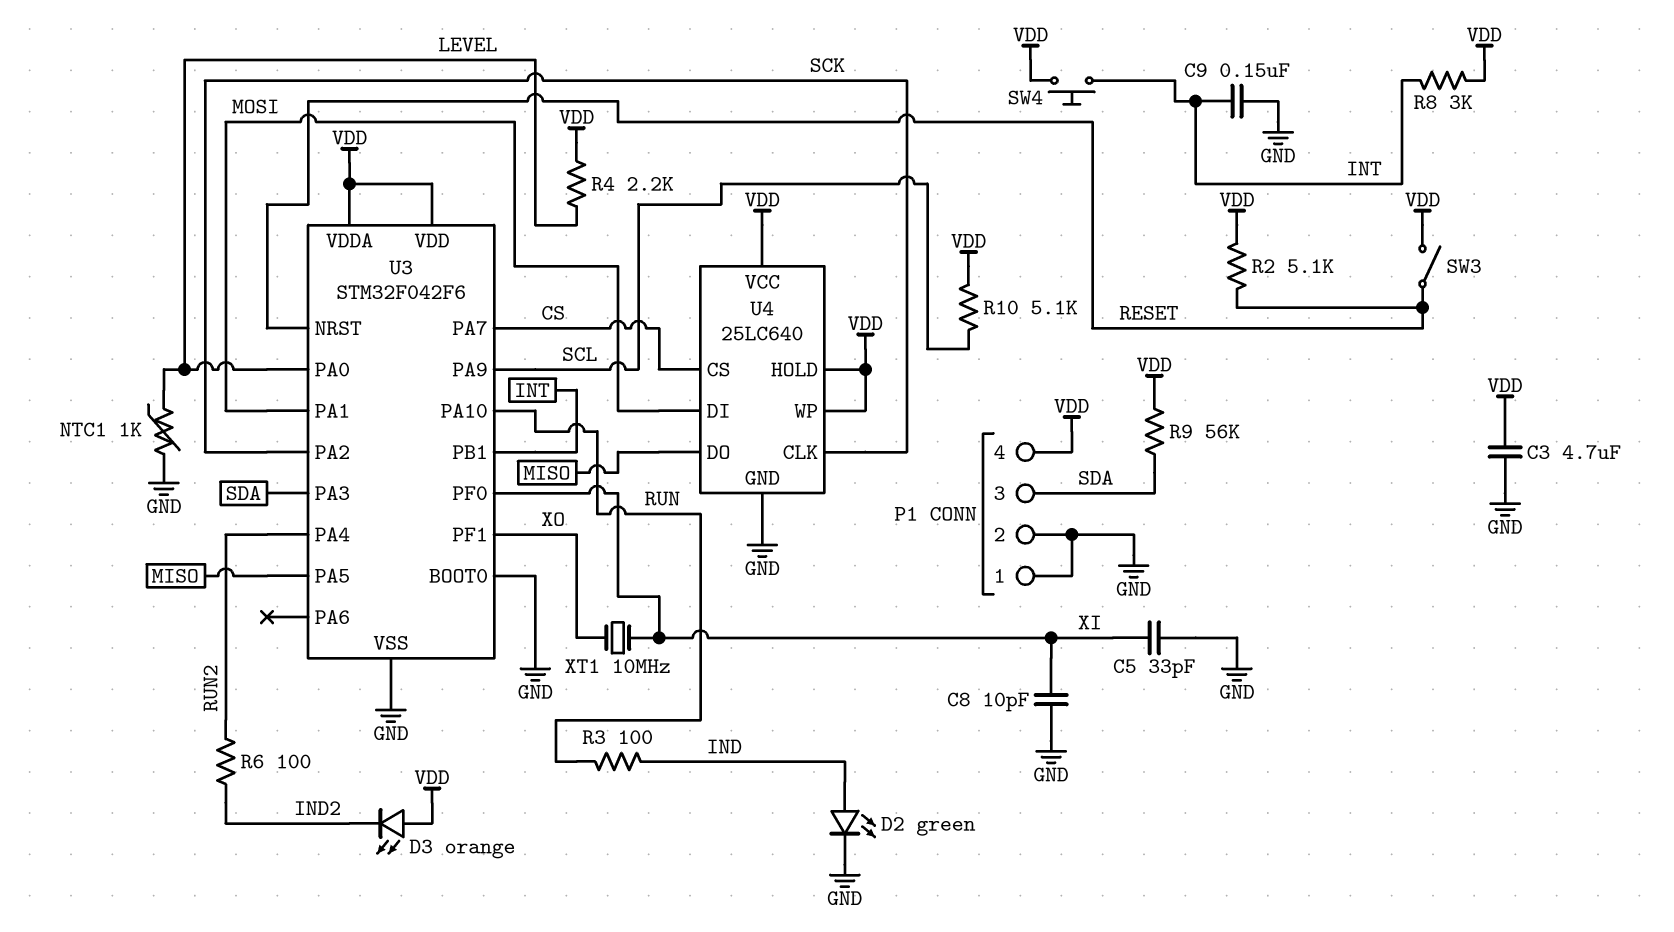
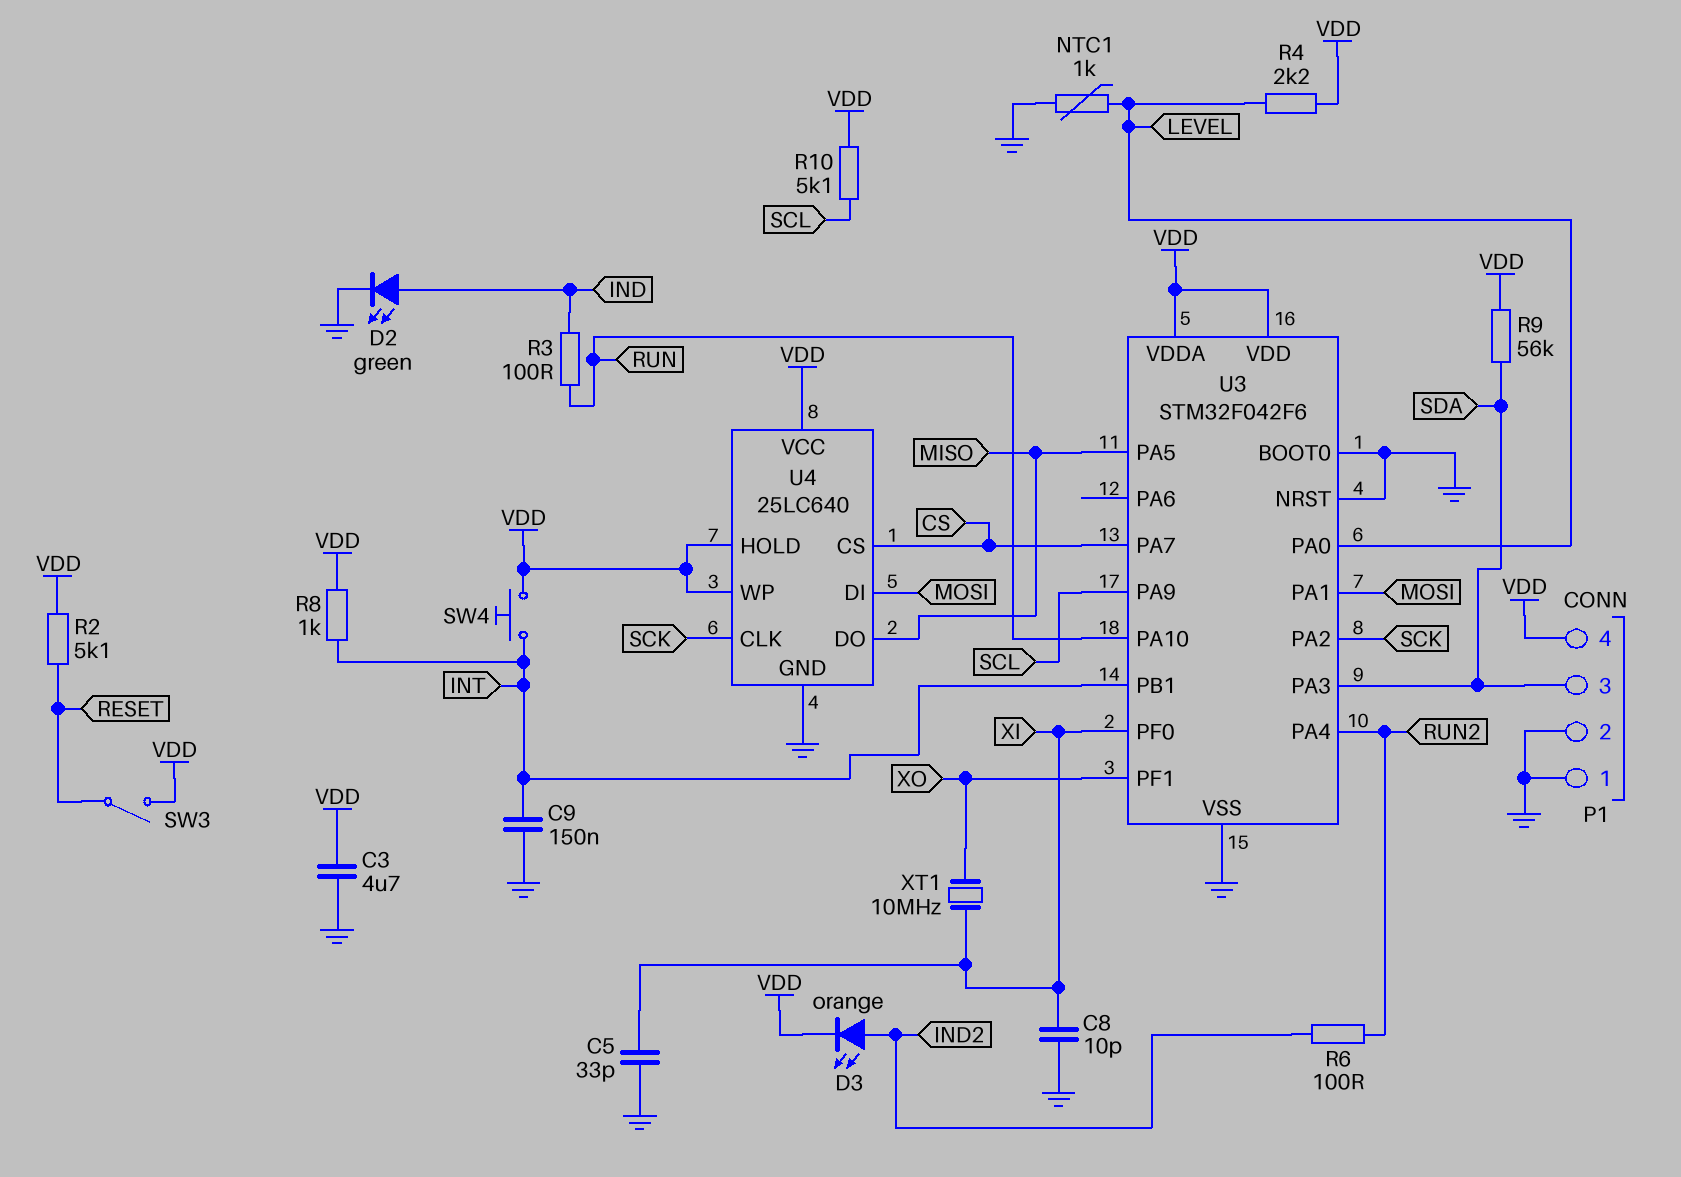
D3: LED orange (A VDD, K IND2) -> LED orange (A IND2, K VDD)
R8: 3k (INT, VDD) -> 1k (INT, VDD)
U3 pin NRST: RESET -> GND

